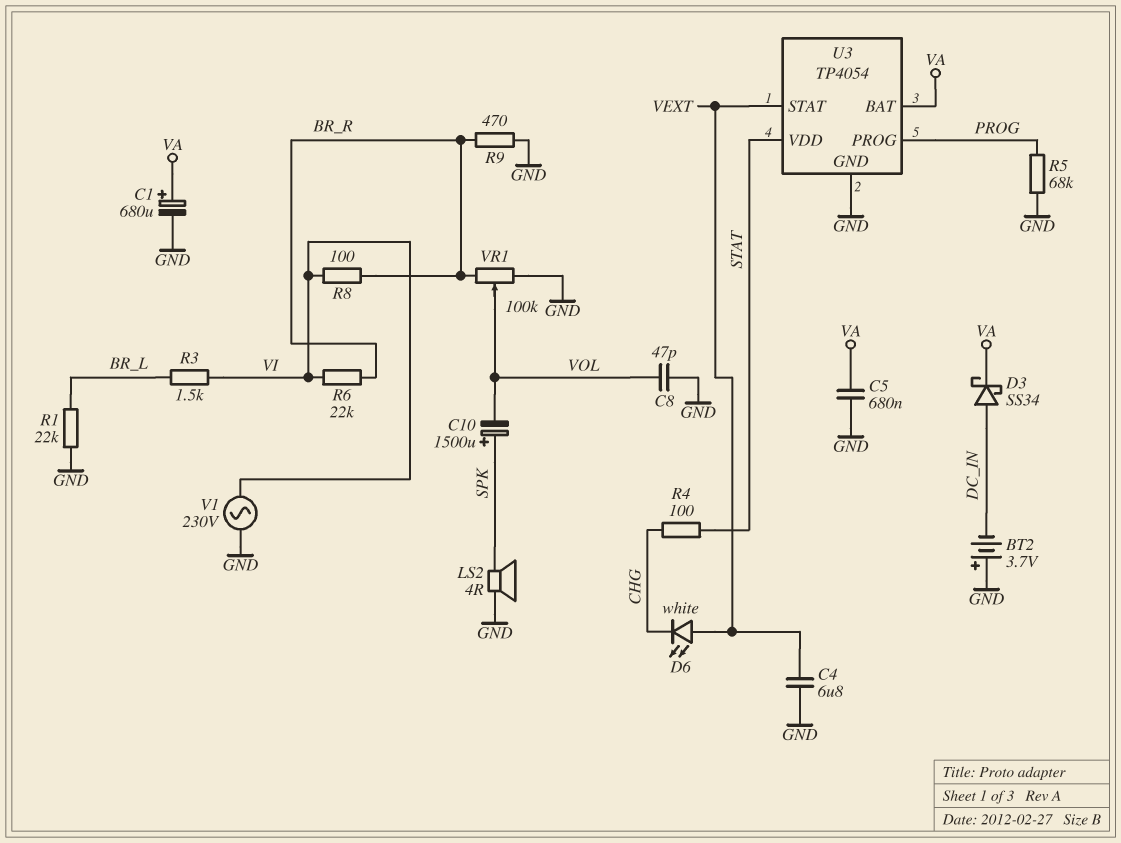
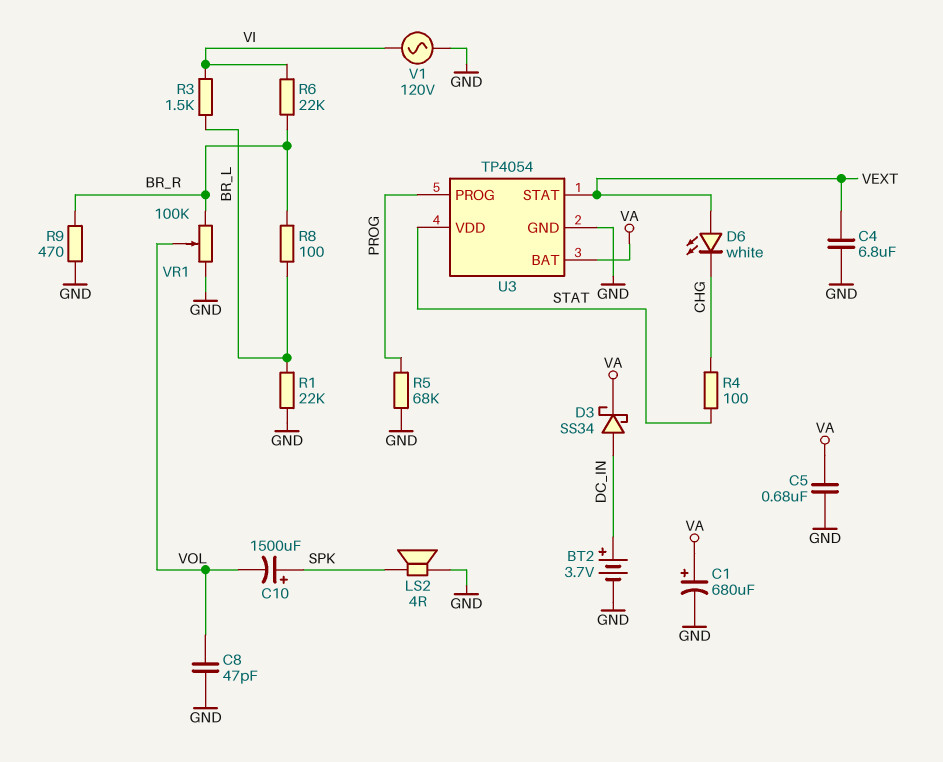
BT2: 3.7V (plus GND, minus DC_IN) -> 3.7V (plus DC_IN, minus GND)
R8: 100 (BR_R, VI) -> 100 (BR_L, BR_R)
V1: AC 230V (GND, VI) -> AC 120V (GND, VI)

